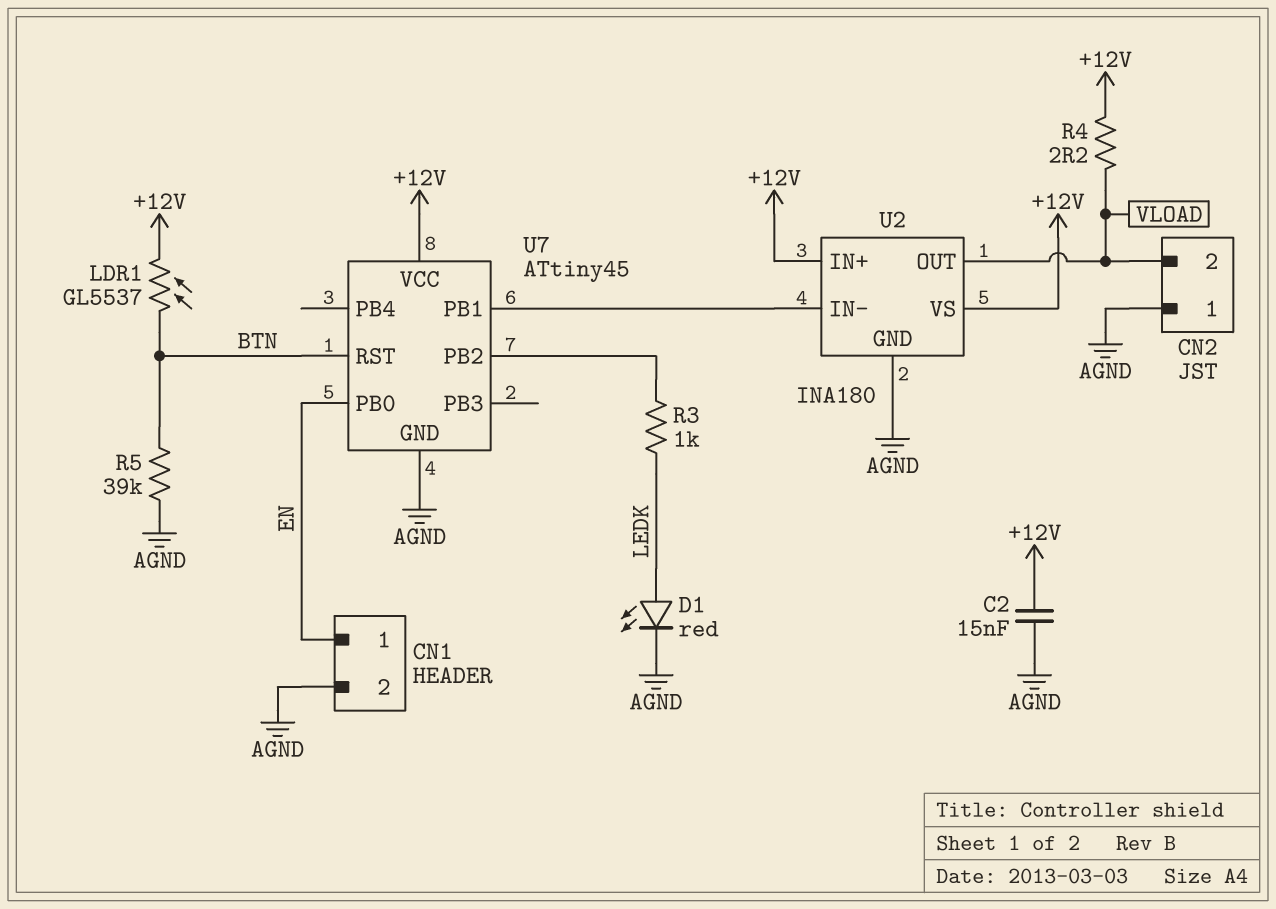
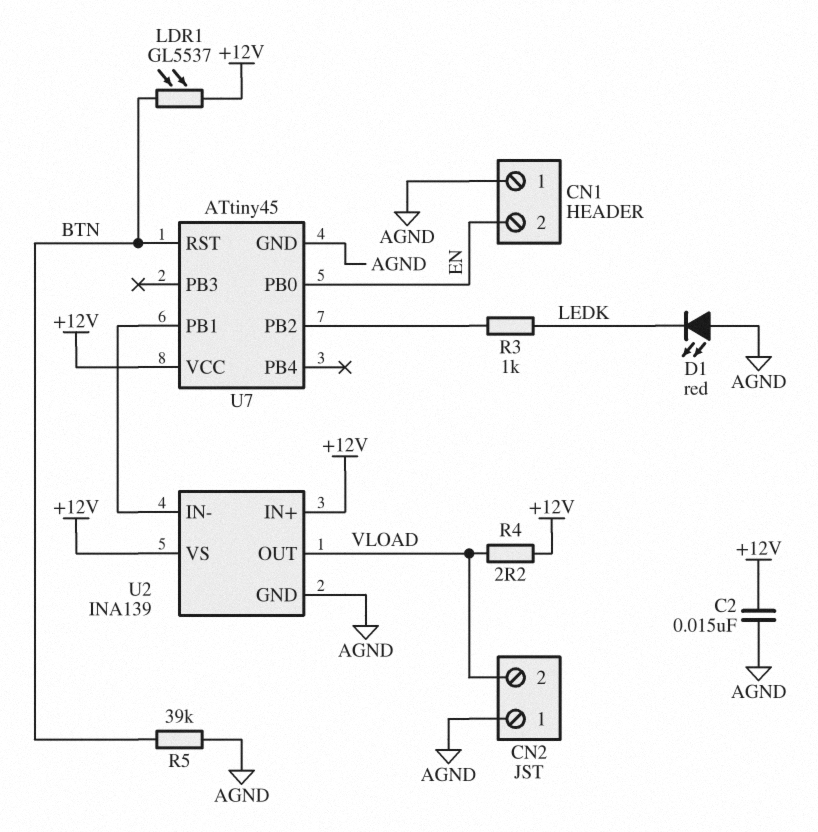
CN1 pin 1: EN -> AGND
CN1 pin 2: AGND -> EN
D1: LED red (A LEDK, K AGND) -> LED red (A AGND, K LEDK)
U2: INA180 -> INA139

